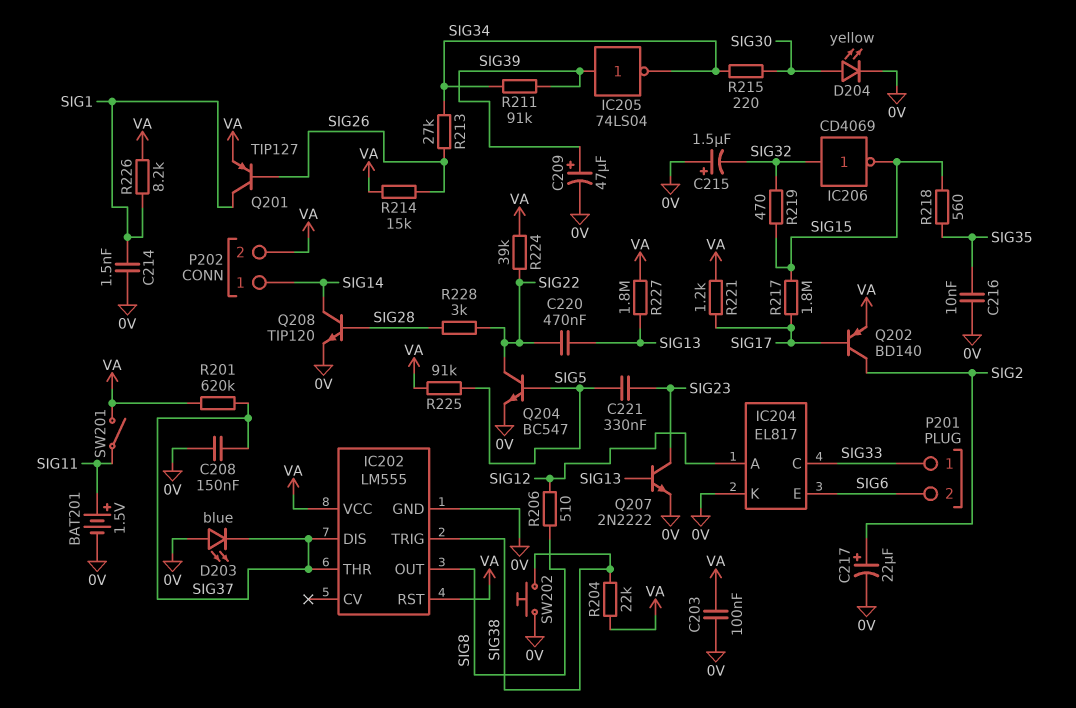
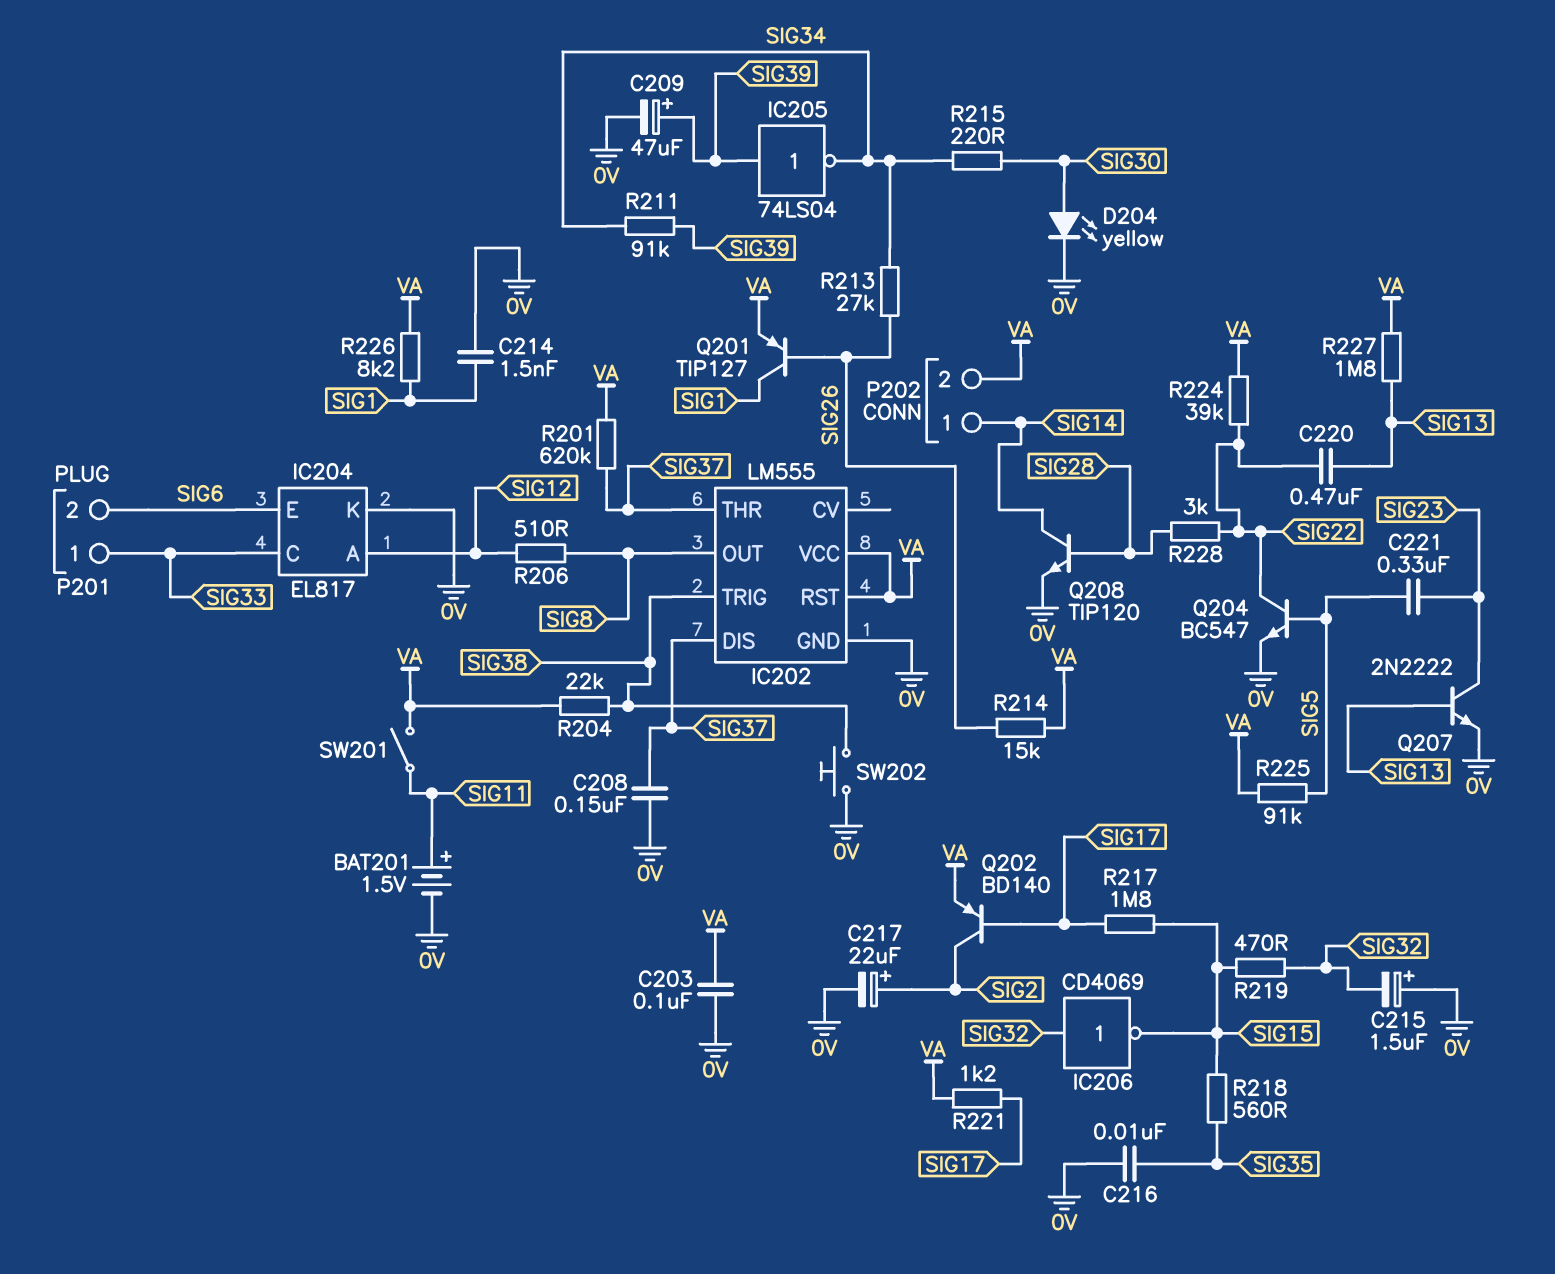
D203: LED blue (A 0V, K SIG37) -> none

